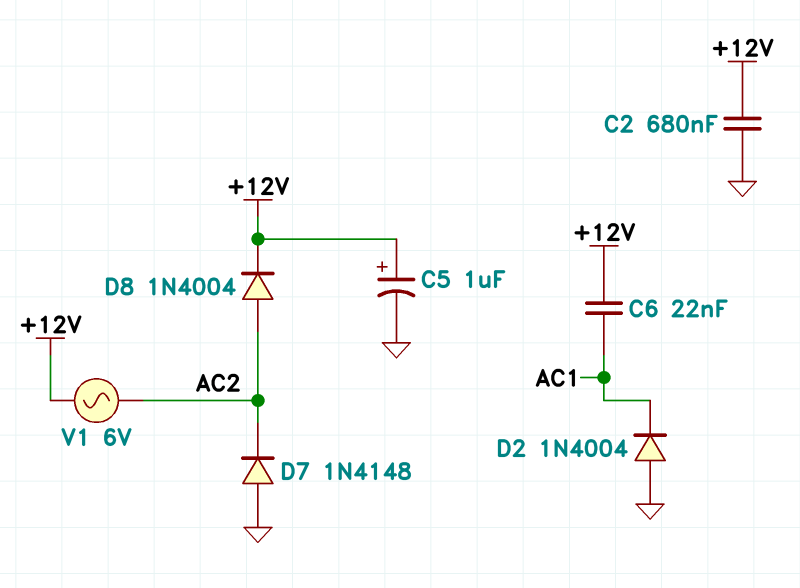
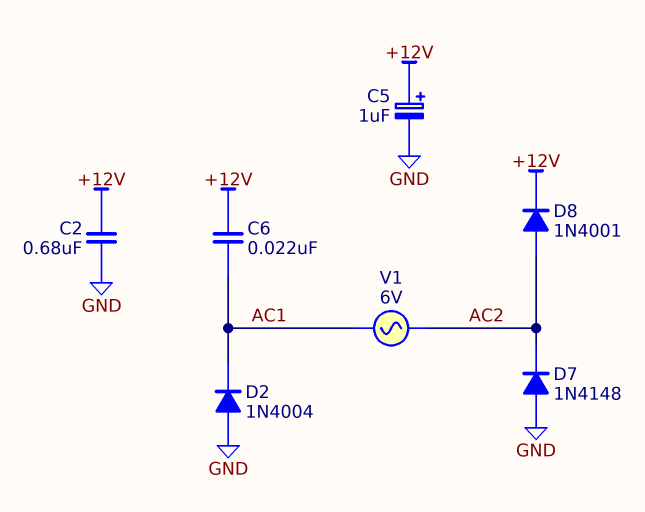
D8: diode 1N4004 (A AC2, K +12V) -> diode 1N4001 (A AC2, K +12V)
V1: AC 6V (+12V, AC2) -> AC 6V (AC1, AC2)

